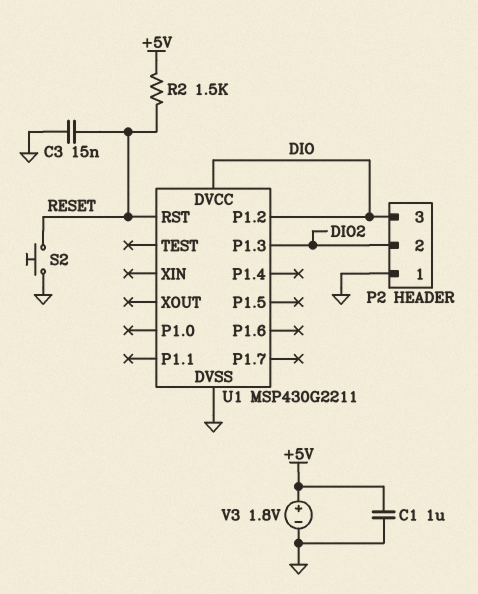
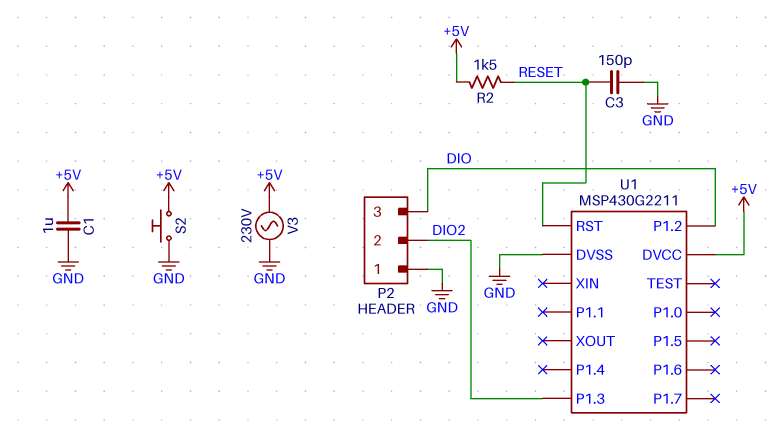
C3: 15nF (GND, RESET) -> 150pF (GND, RESET)
S2: button (GND, RESET) -> button (+5V, GND)
U1 pin DVCC: DIO -> +5V
V3: 1.8V (plus +5V, minus GND) -> AC 230V (+5V, GND)

